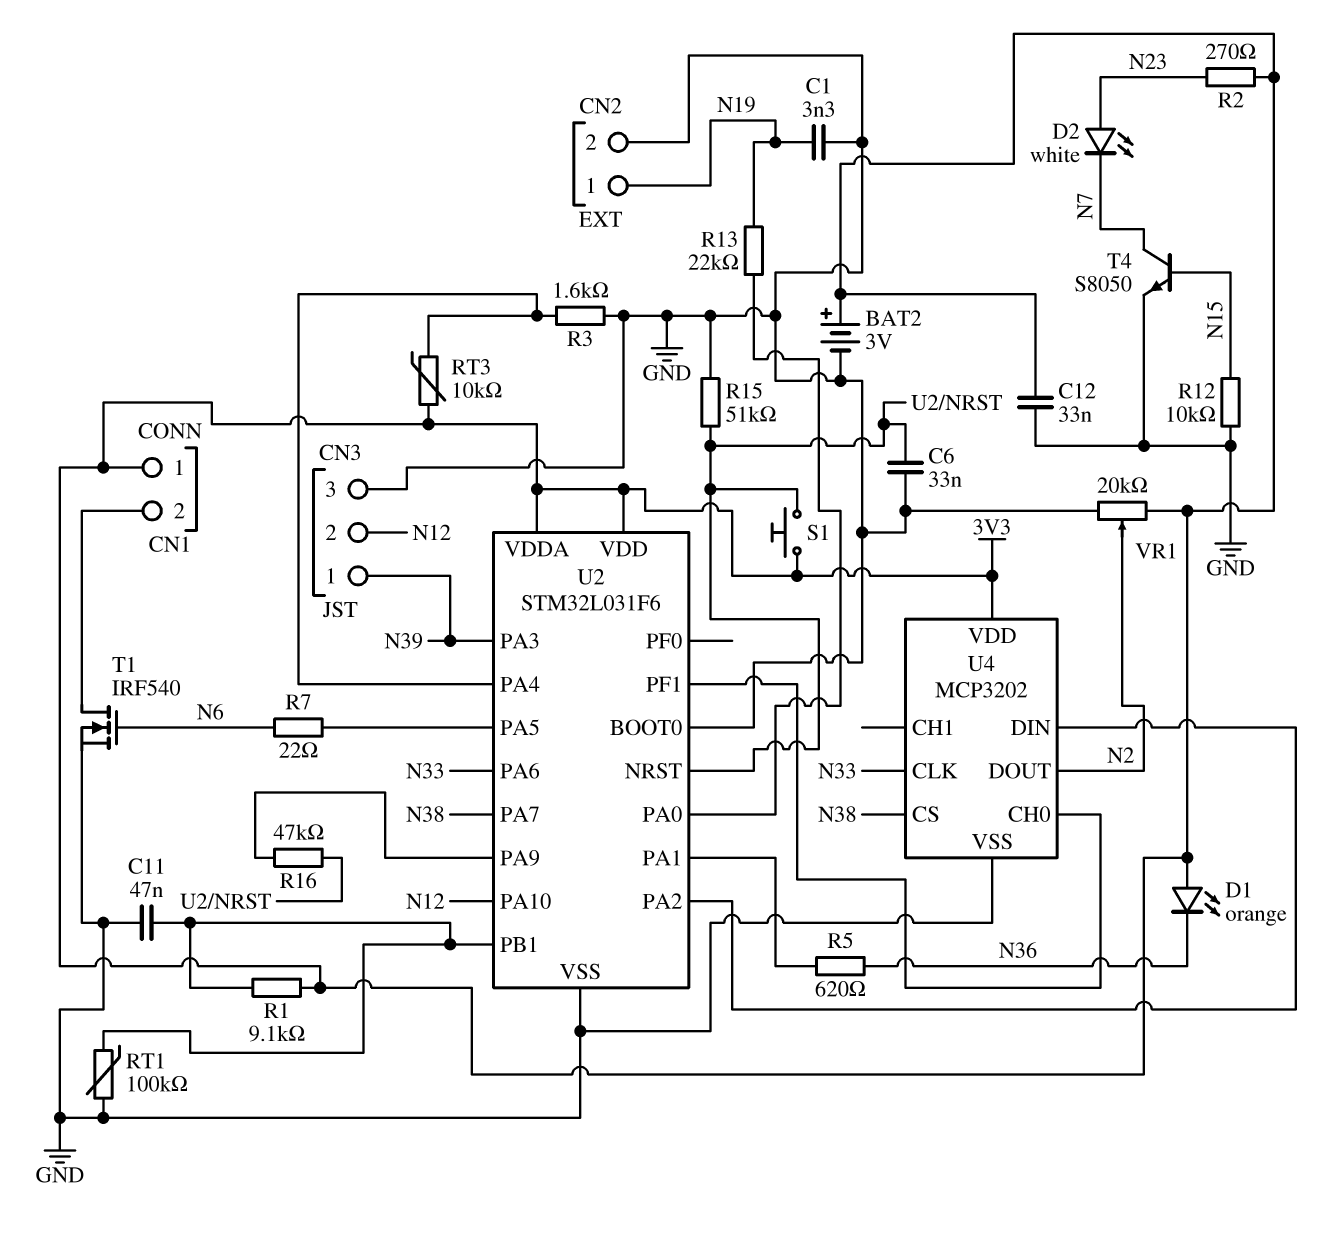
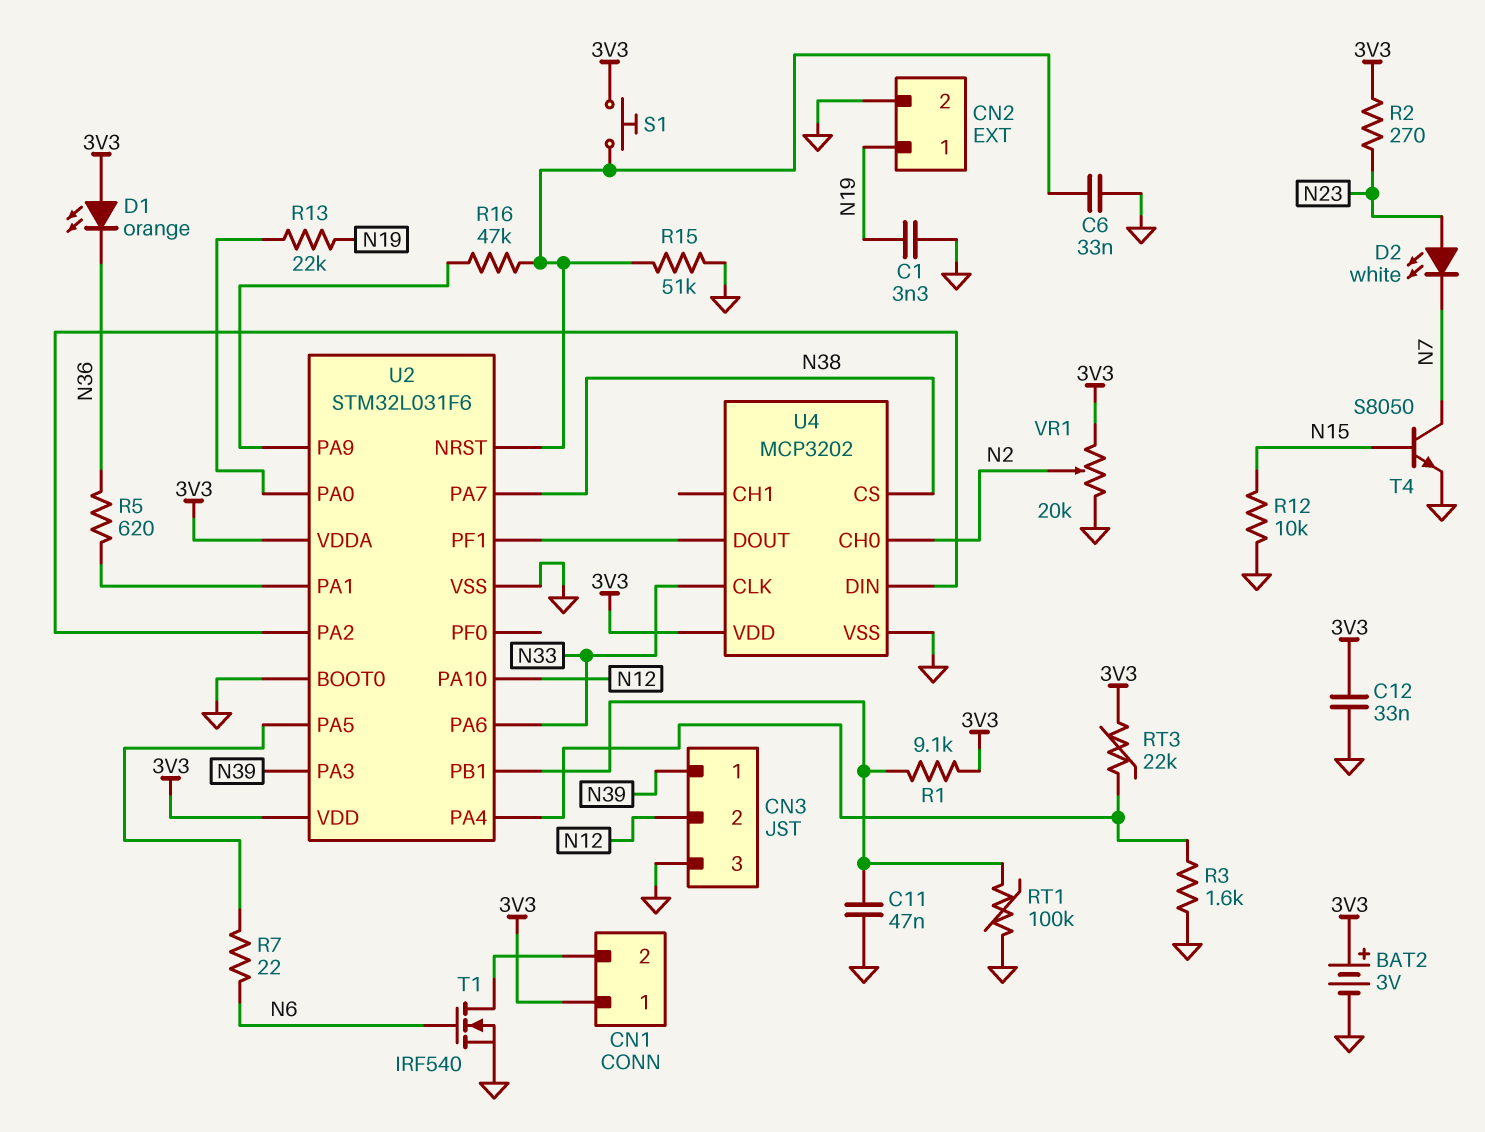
RT3: 10k (3V3, U2/PA4) -> 22k (3V3, U2/PA4)
U4 pin CH0: U2/PF1 -> N2
U4 pin DOUT: N2 -> U2/PF1

